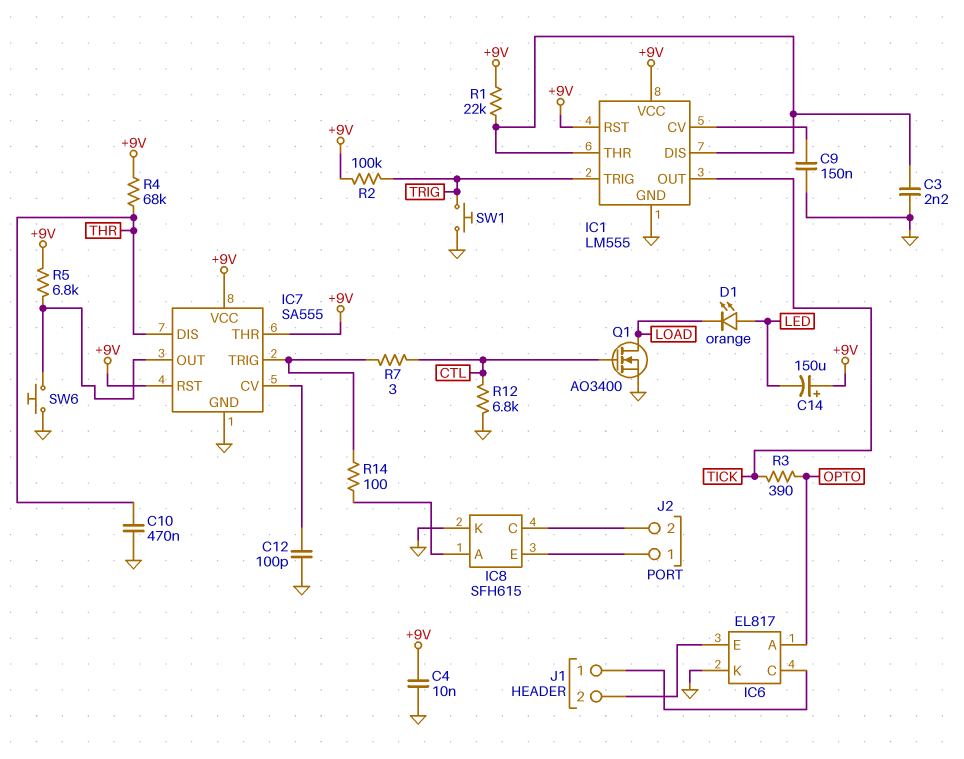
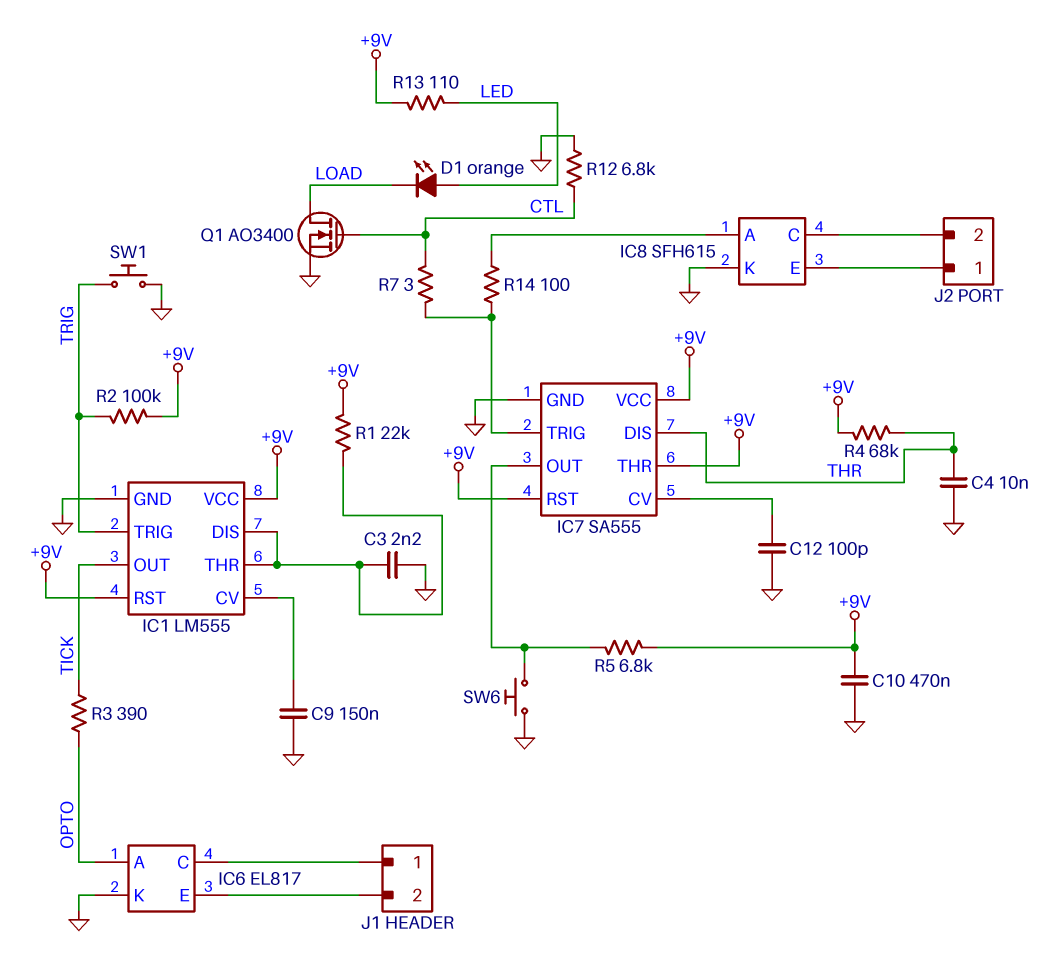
C4: 10nF (+9V, GND) -> 10nF (GND, THR)
C10: 470nF (GND, THR) -> 470nF (+9V, GND)
C14: 150uF (plus +9V, minus LED) -> none
R13: none -> 110 (+9V, LED)

